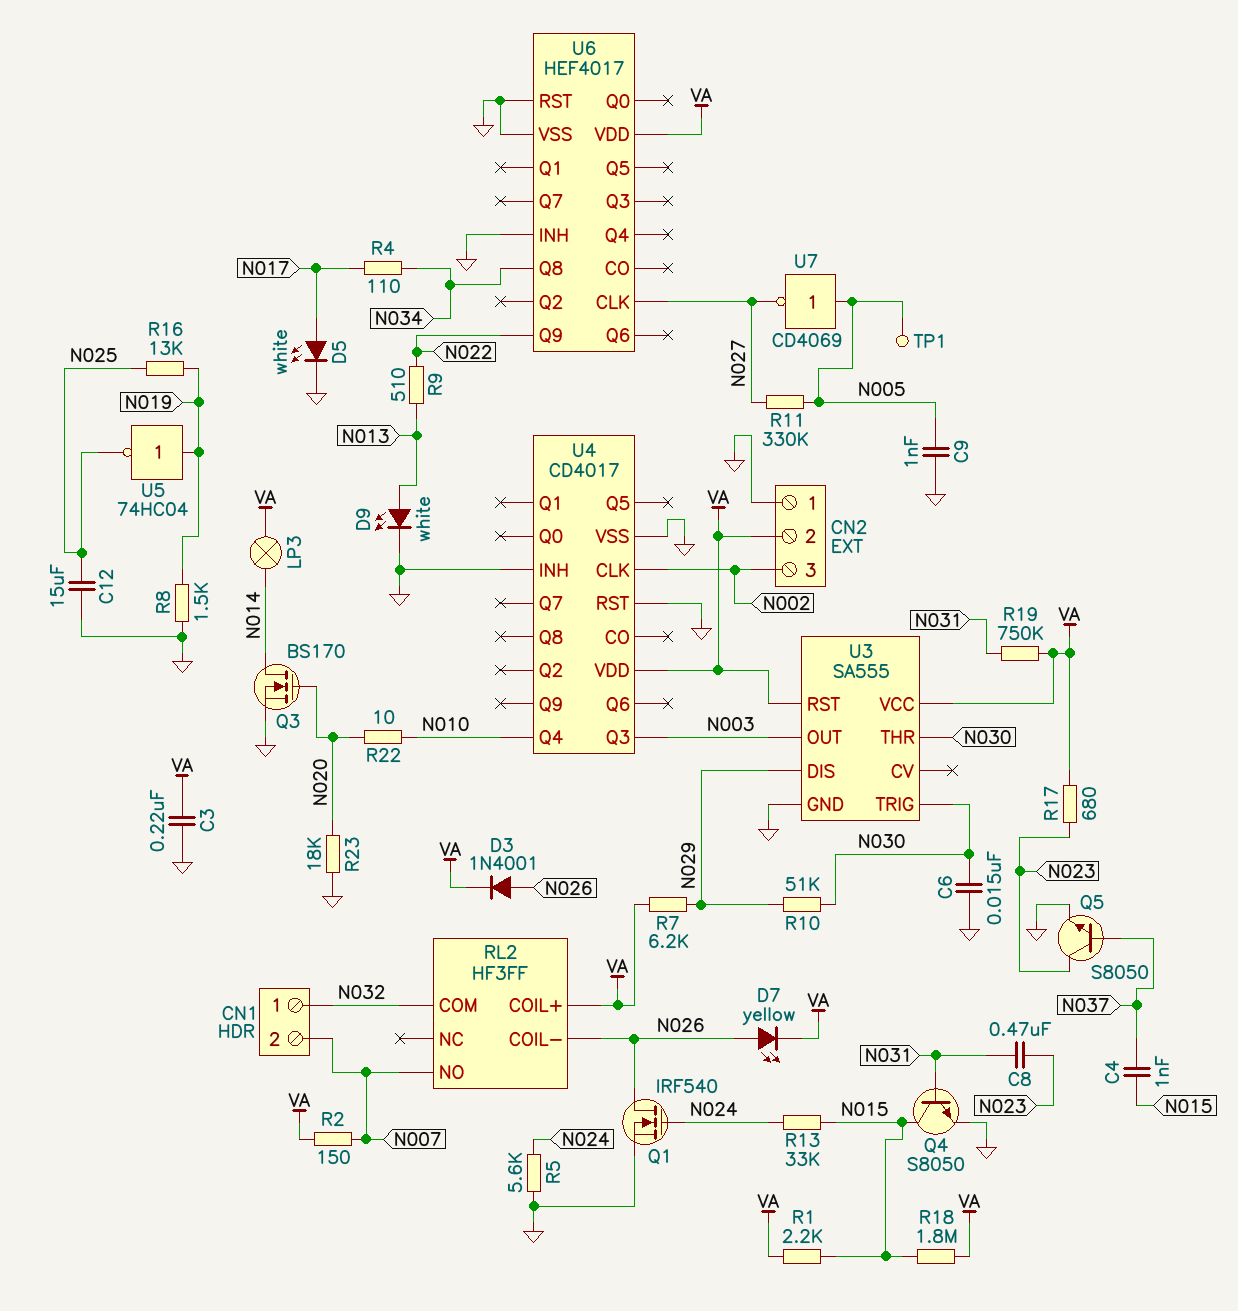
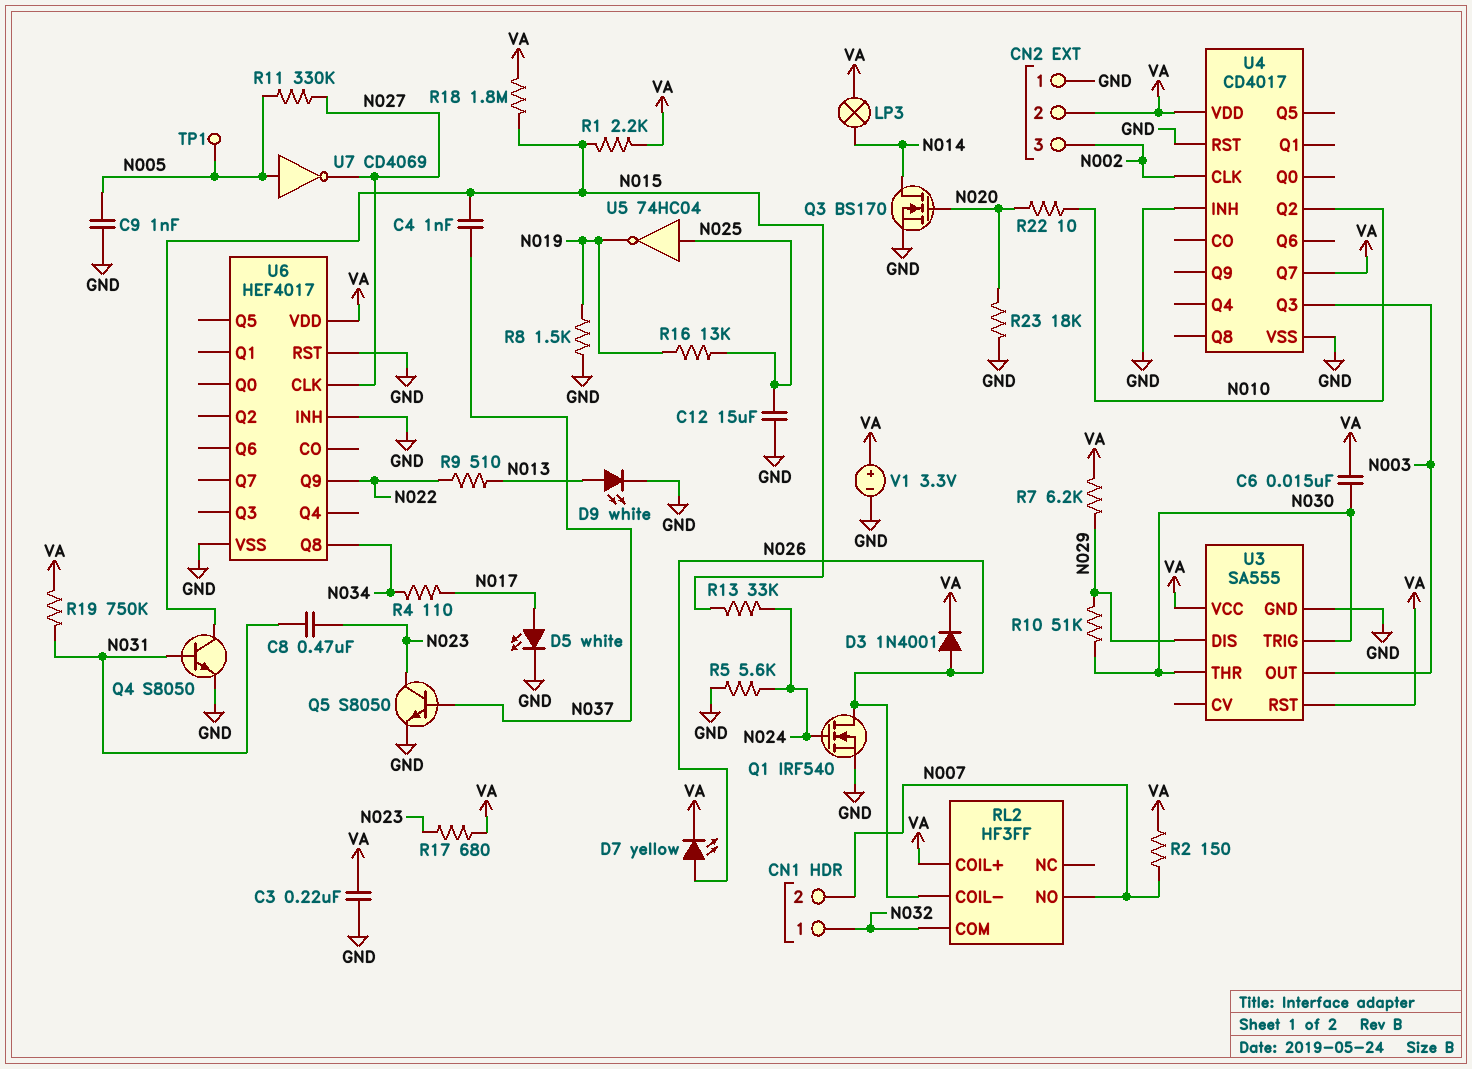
C6: 15nF (GND, N030) -> 15nF (N030, VA)
U4 pin Q2: none -> N010
U4 pin Q4: N010 -> none
U4 pin Q7: none -> VA
U5: NOT 74HC04 (in N019, out N025) -> NOT 74HC04 (in N025, out N019)
V1: none -> 3.3V (plus VA, minus GND)

